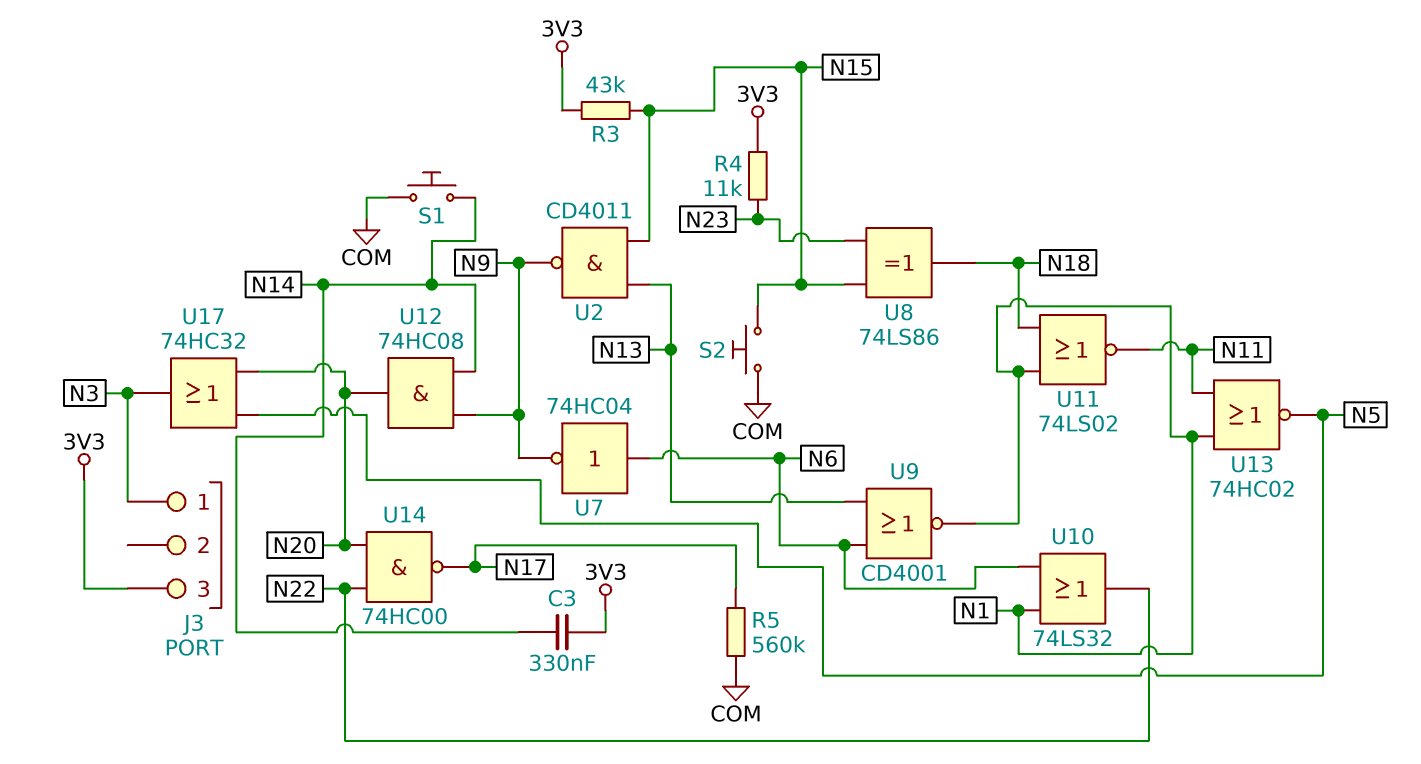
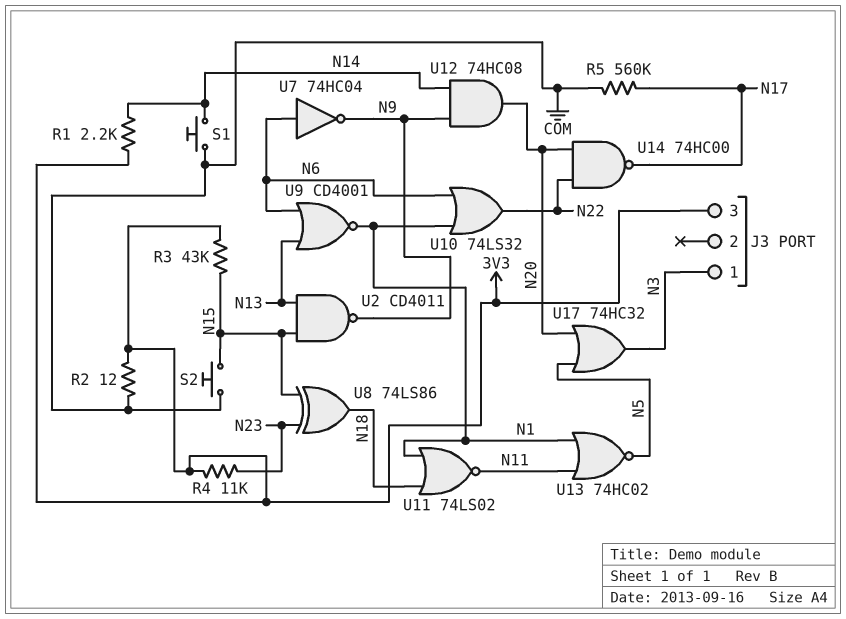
C3: 330nF (3V3, N14) -> none
R1: none -> 2.2k (3V3, N14)
R2: none -> 12 (3V3, COM)

